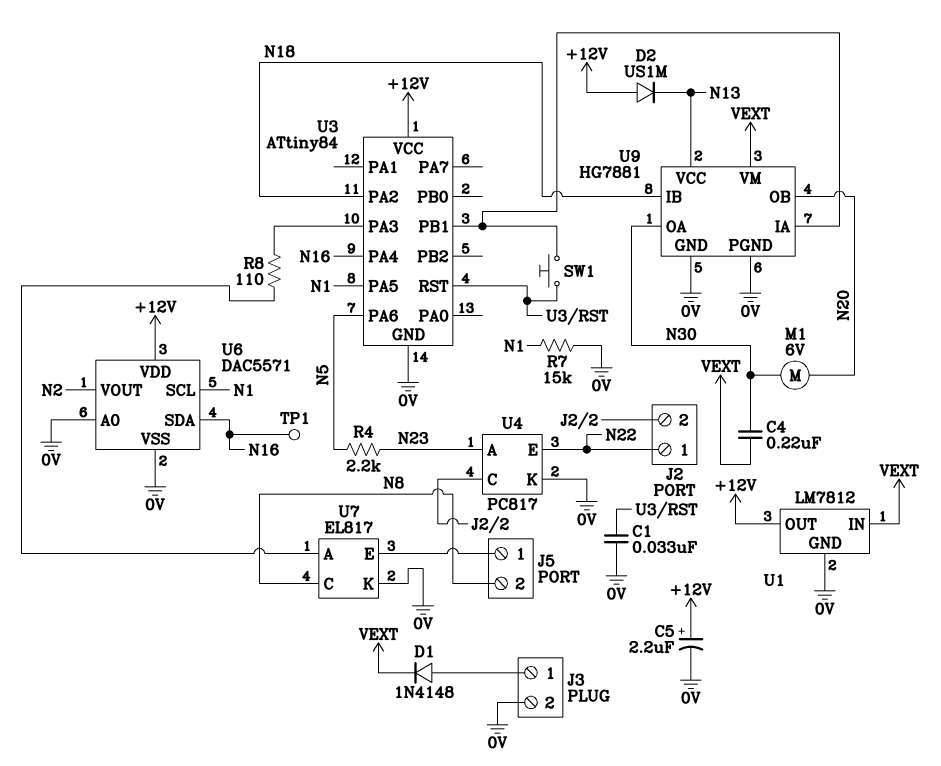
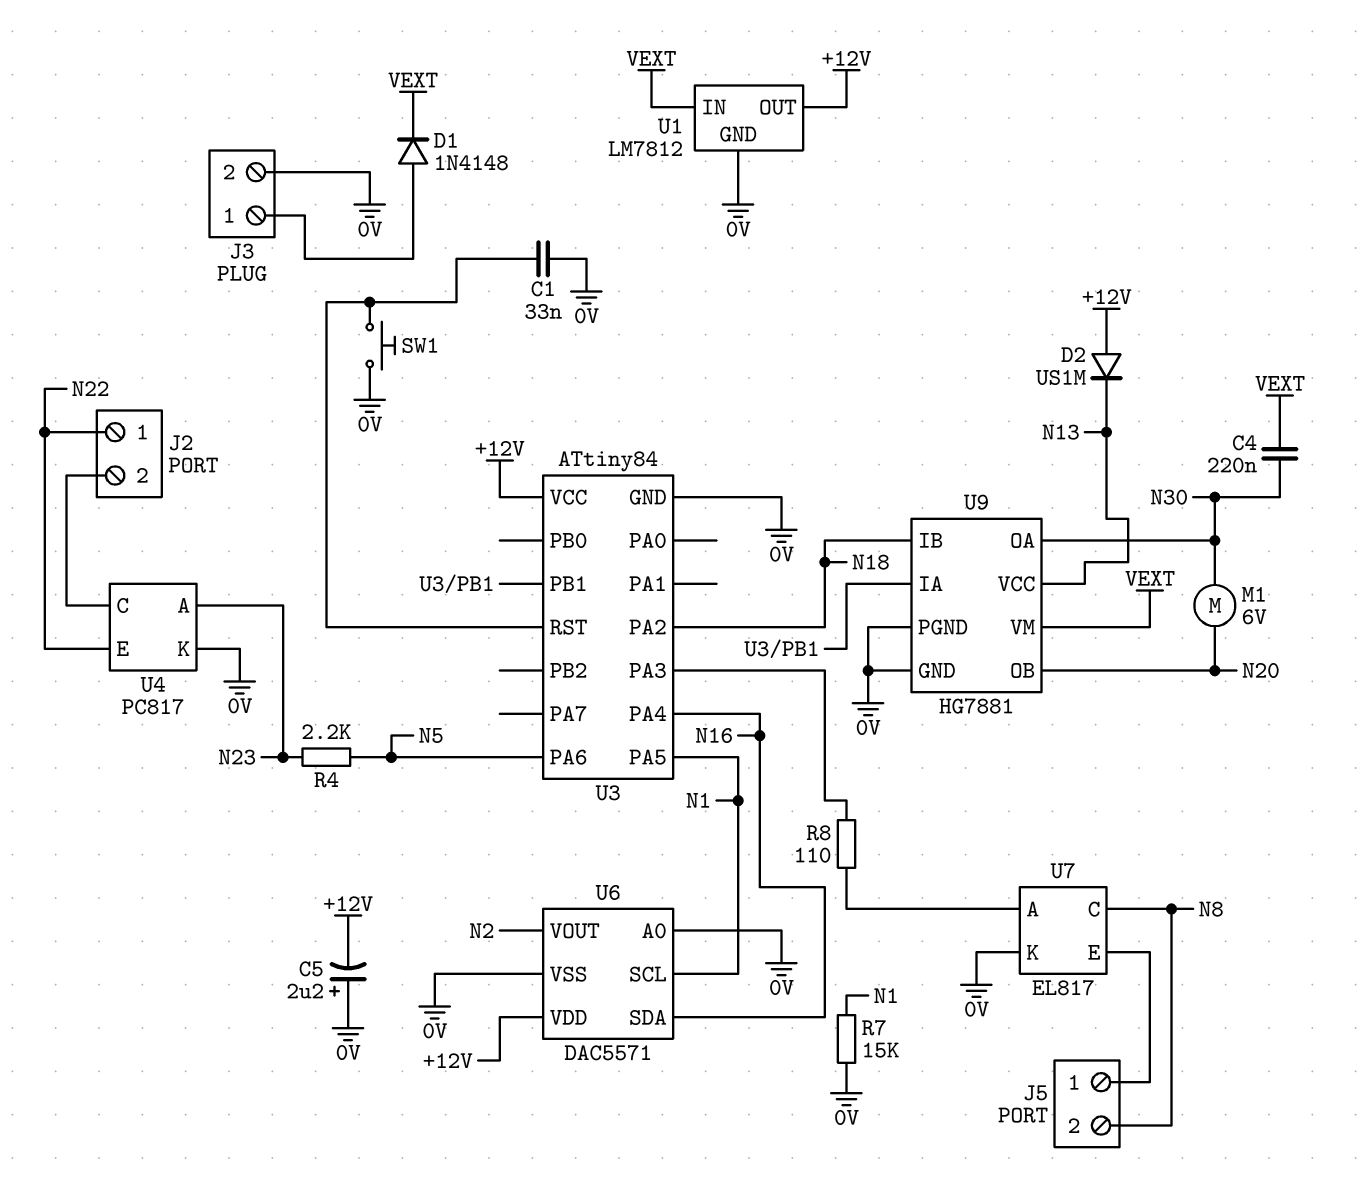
C5: 2.2uF (plus +12V, minus 0V) -> 2.2uF (plus 0V, minus +12V)
SW1: button (U3/PB1, U3/RST) -> button (0V, U3/RST)
TP1: test point (N16) -> none

